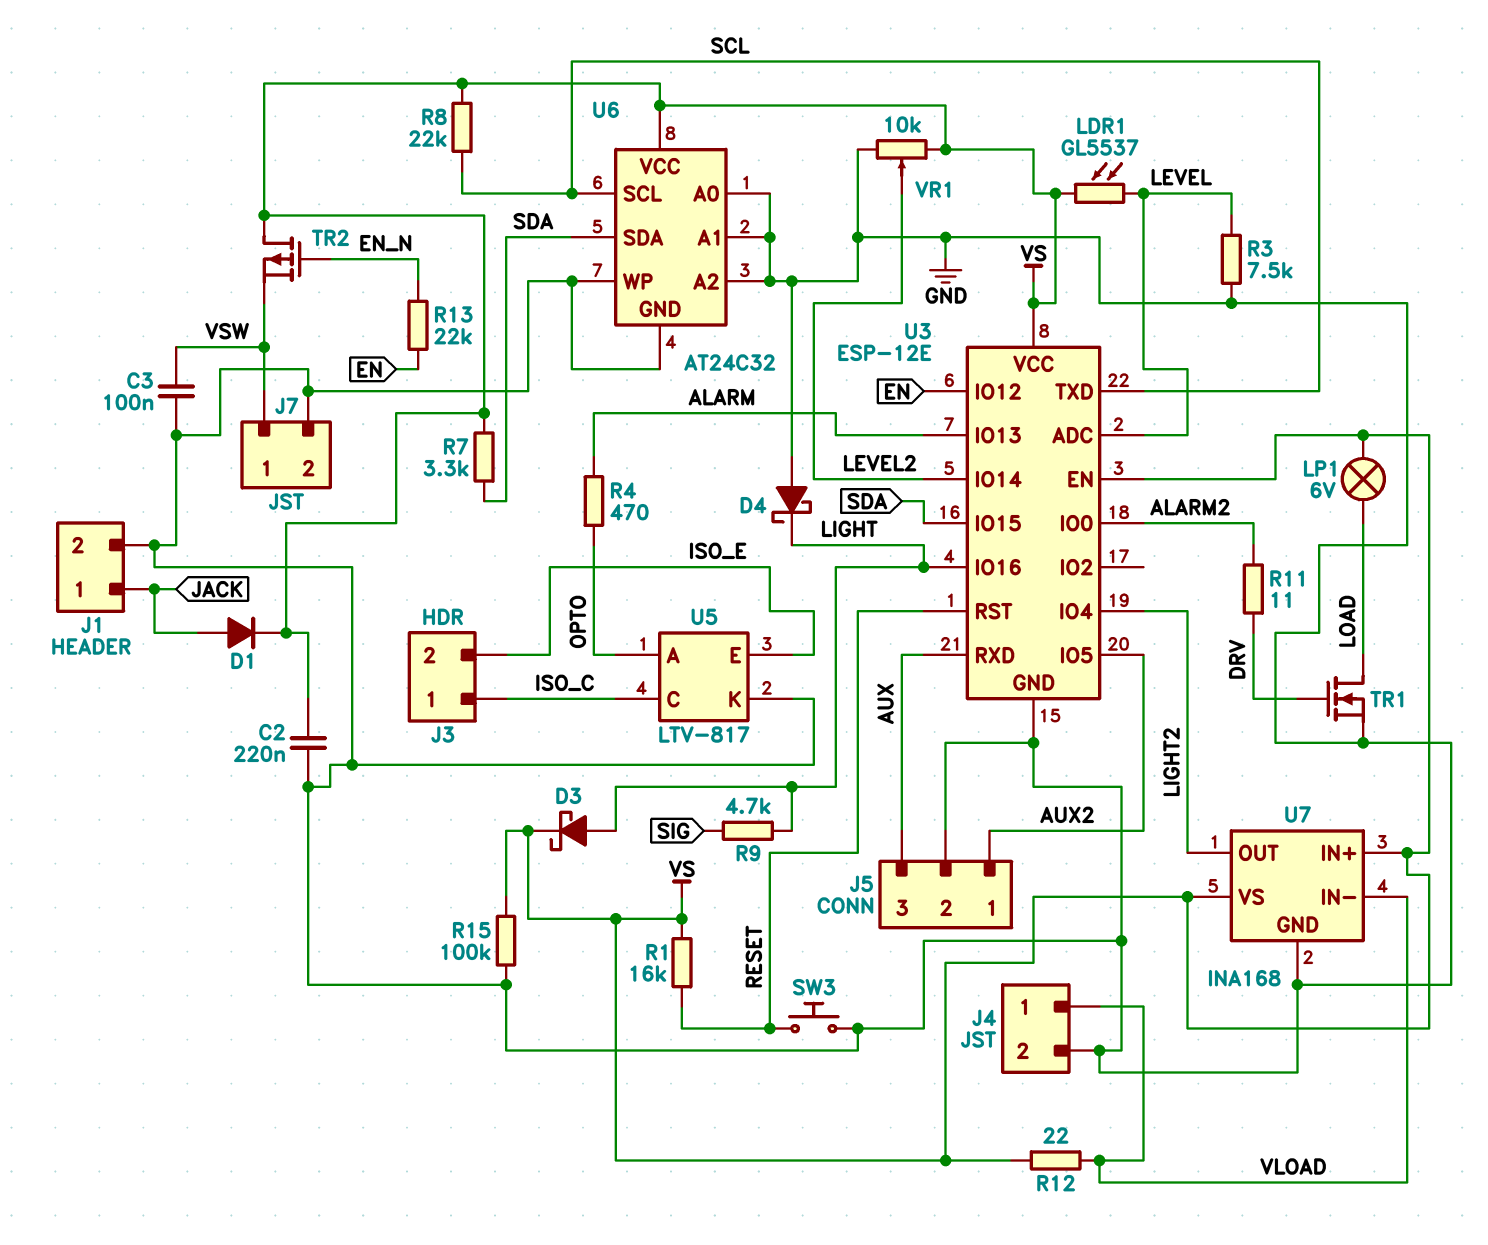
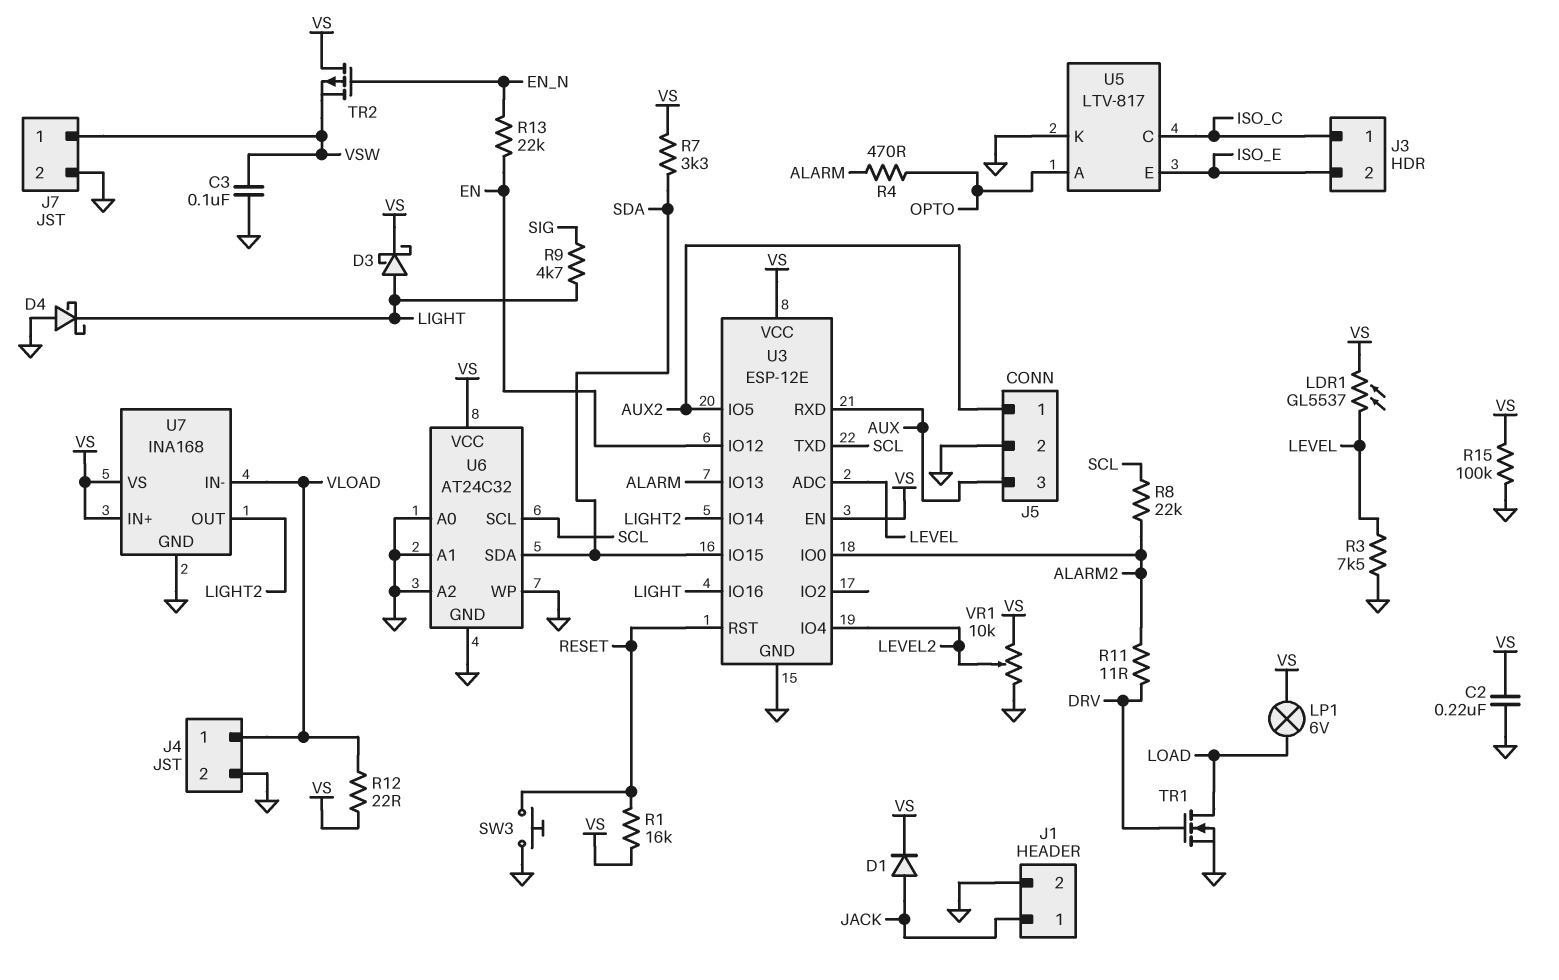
R8: 22k (SCL, VS) -> 22k (ALARM2, SCL)
U3 pin IO4: LIGHT2 -> LEVEL2
U3 pin IO14: LEVEL2 -> LIGHT2

